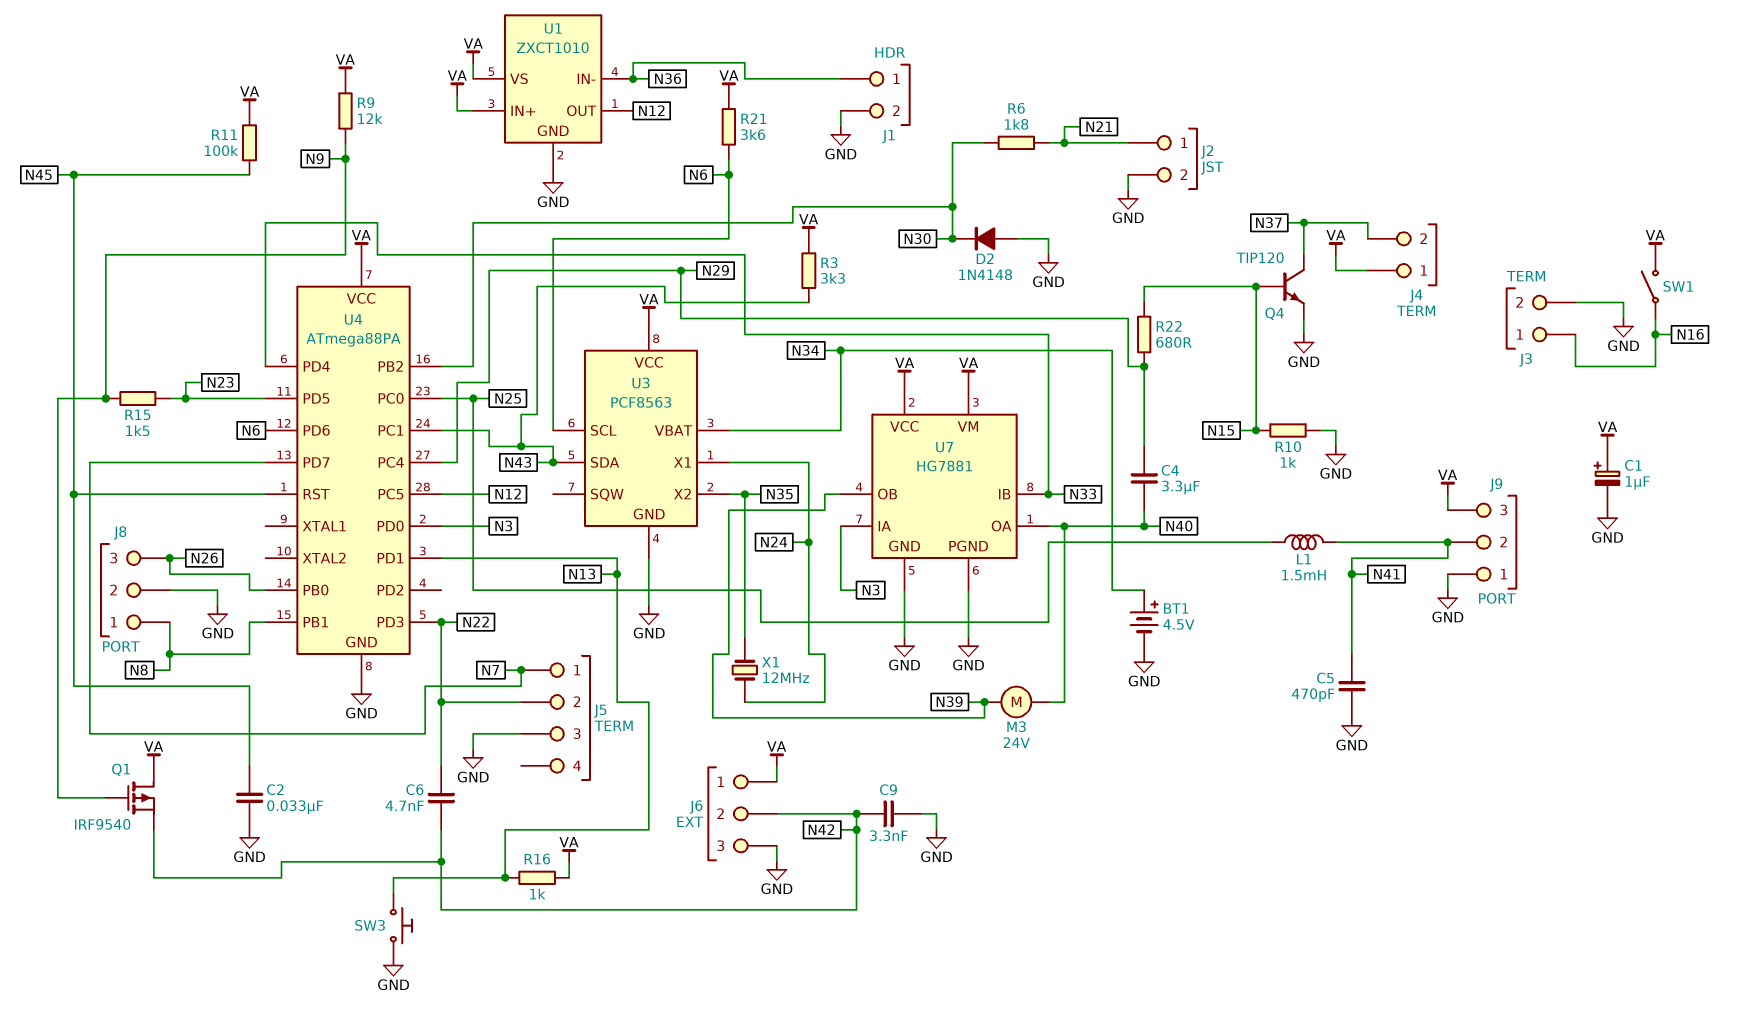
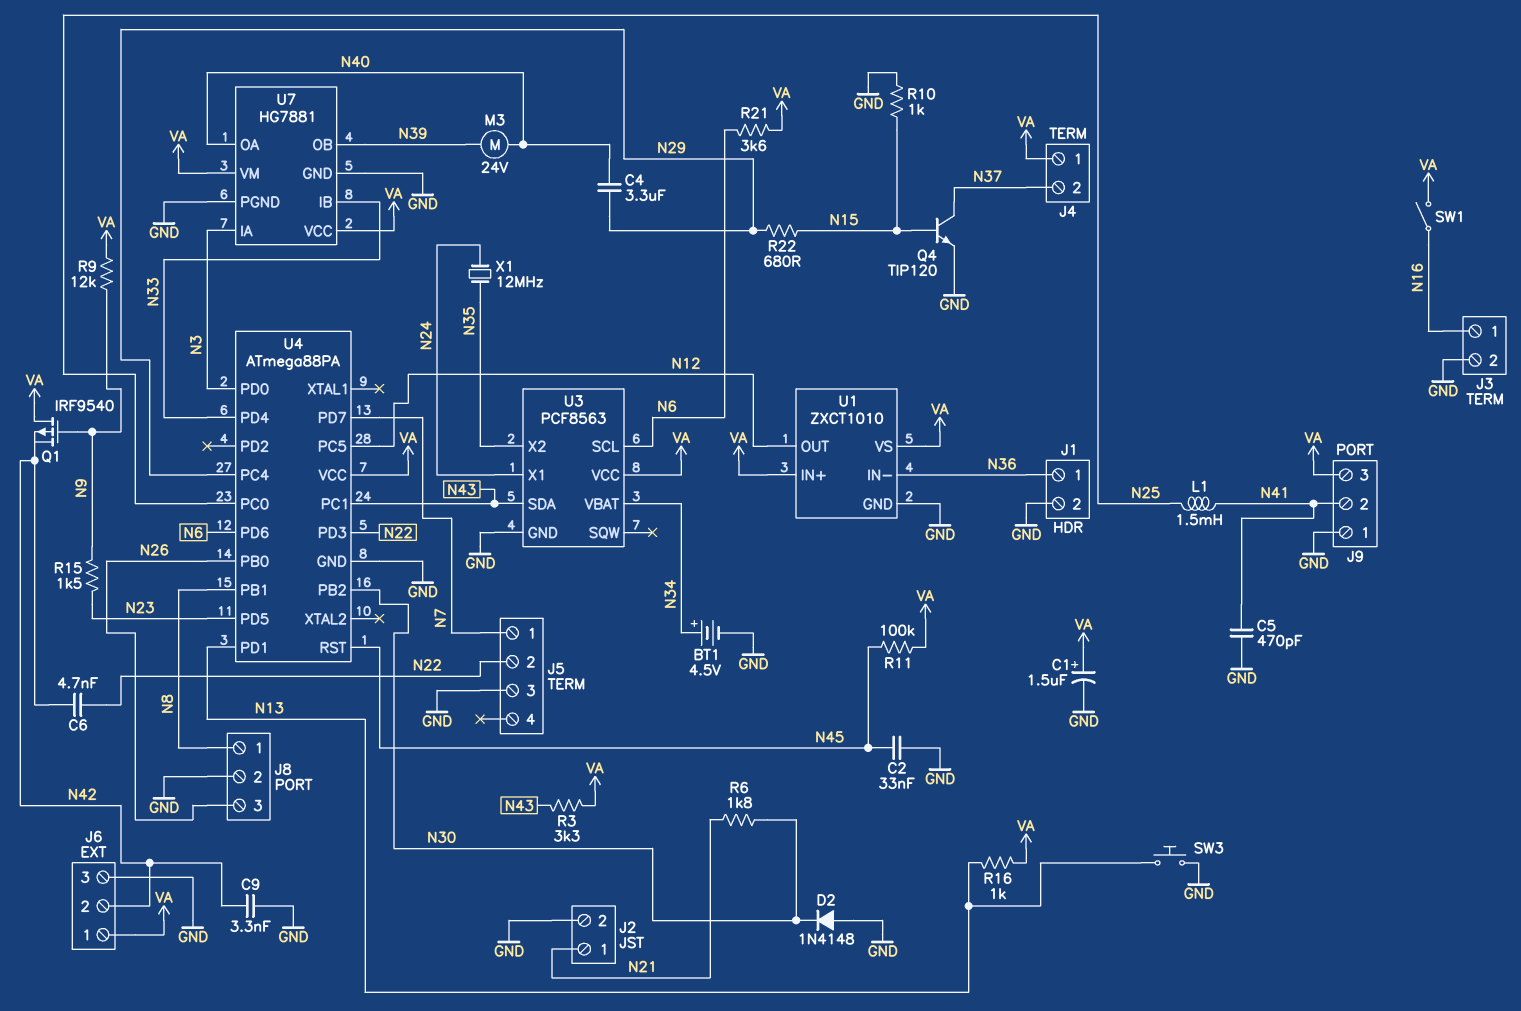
C1: 1uF (plus VA, minus GND) -> 1.5uF (plus VA, minus GND)

